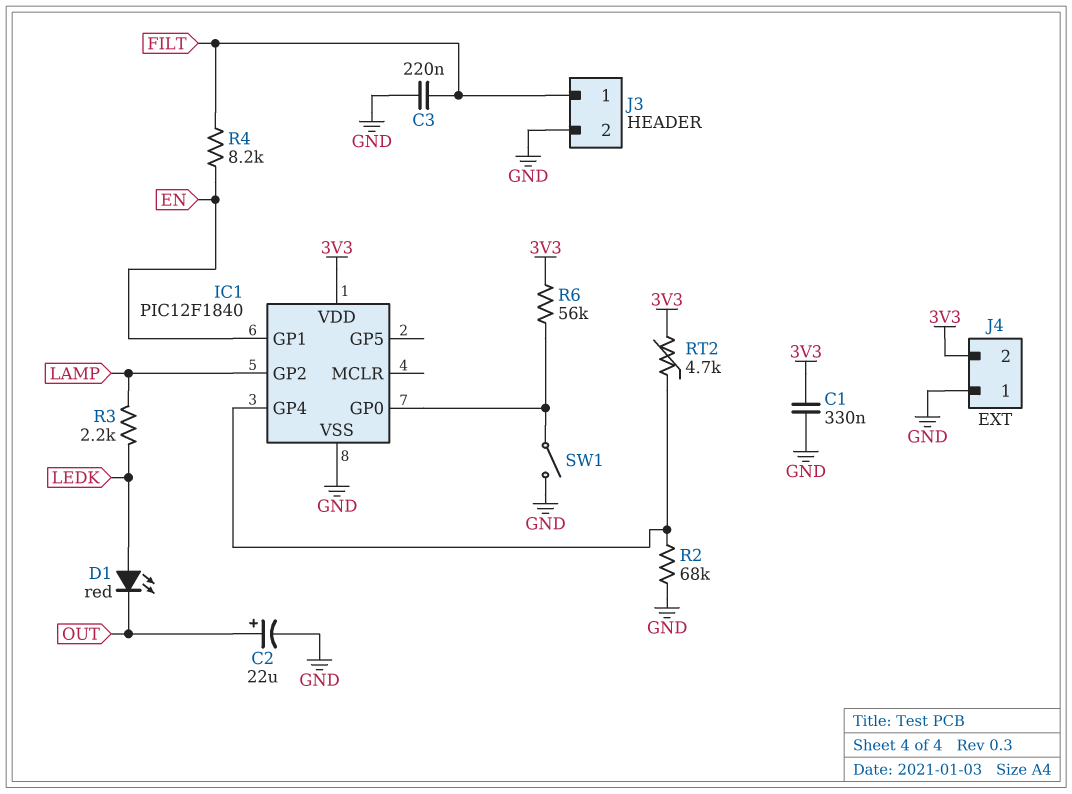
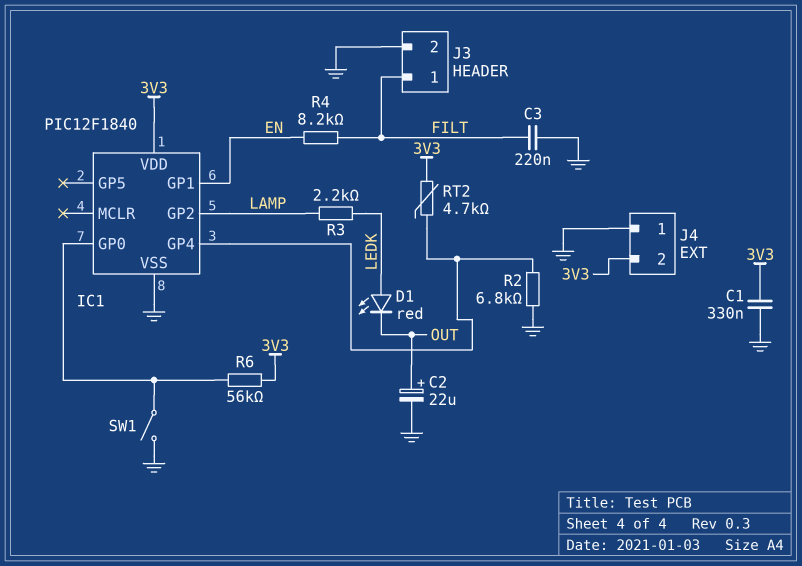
R2: 68k (GND, IC1/GP4) -> 6.8k (GND, IC1/GP4)

